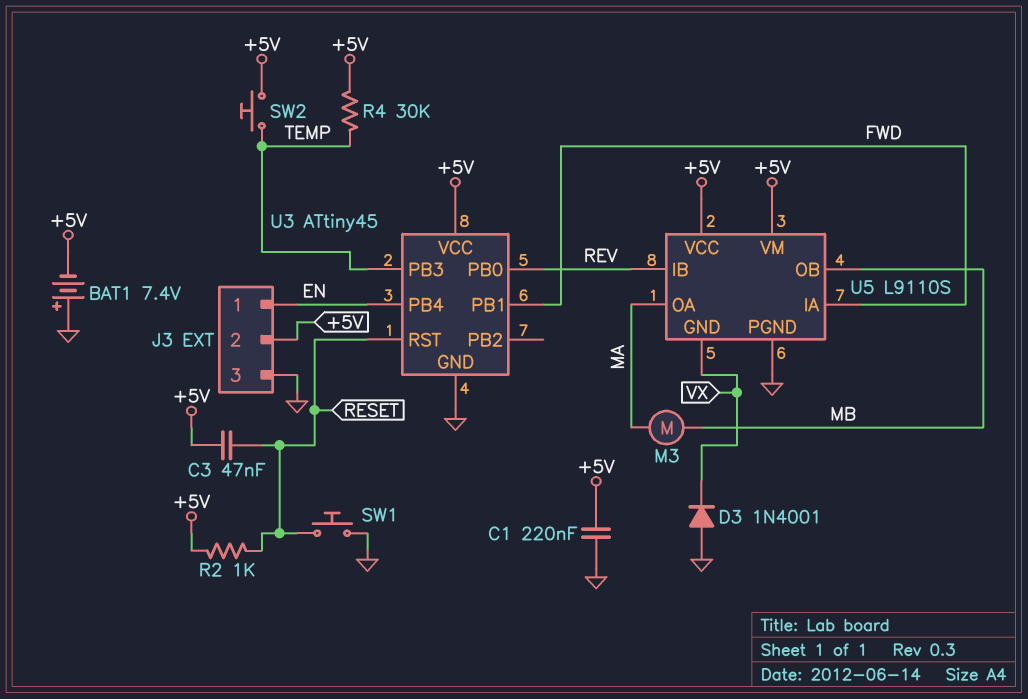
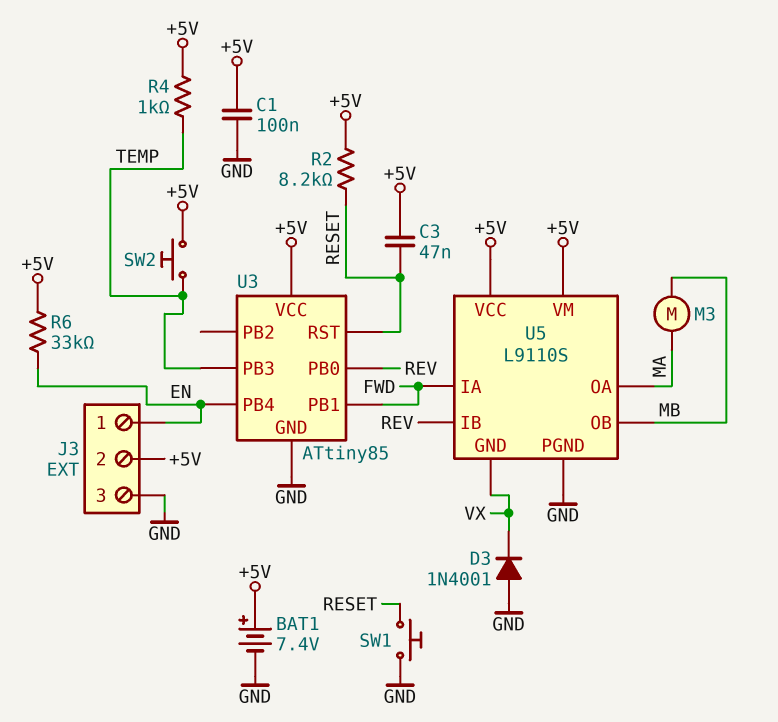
BAT1: 7.4V (plus GND, minus +5V) -> 7.4V (plus +5V, minus GND)
C1: 220nF (+5V, GND) -> 100nF (+5V, GND)
R2: 1k (+5V, RESET) -> 8.2k (+5V, RESET)
R4: 30k (+5V, TEMP) -> 1k (+5V, TEMP)
R6: none -> 33k (+5V, EN)
U3: ATtiny45 -> ATtiny85

